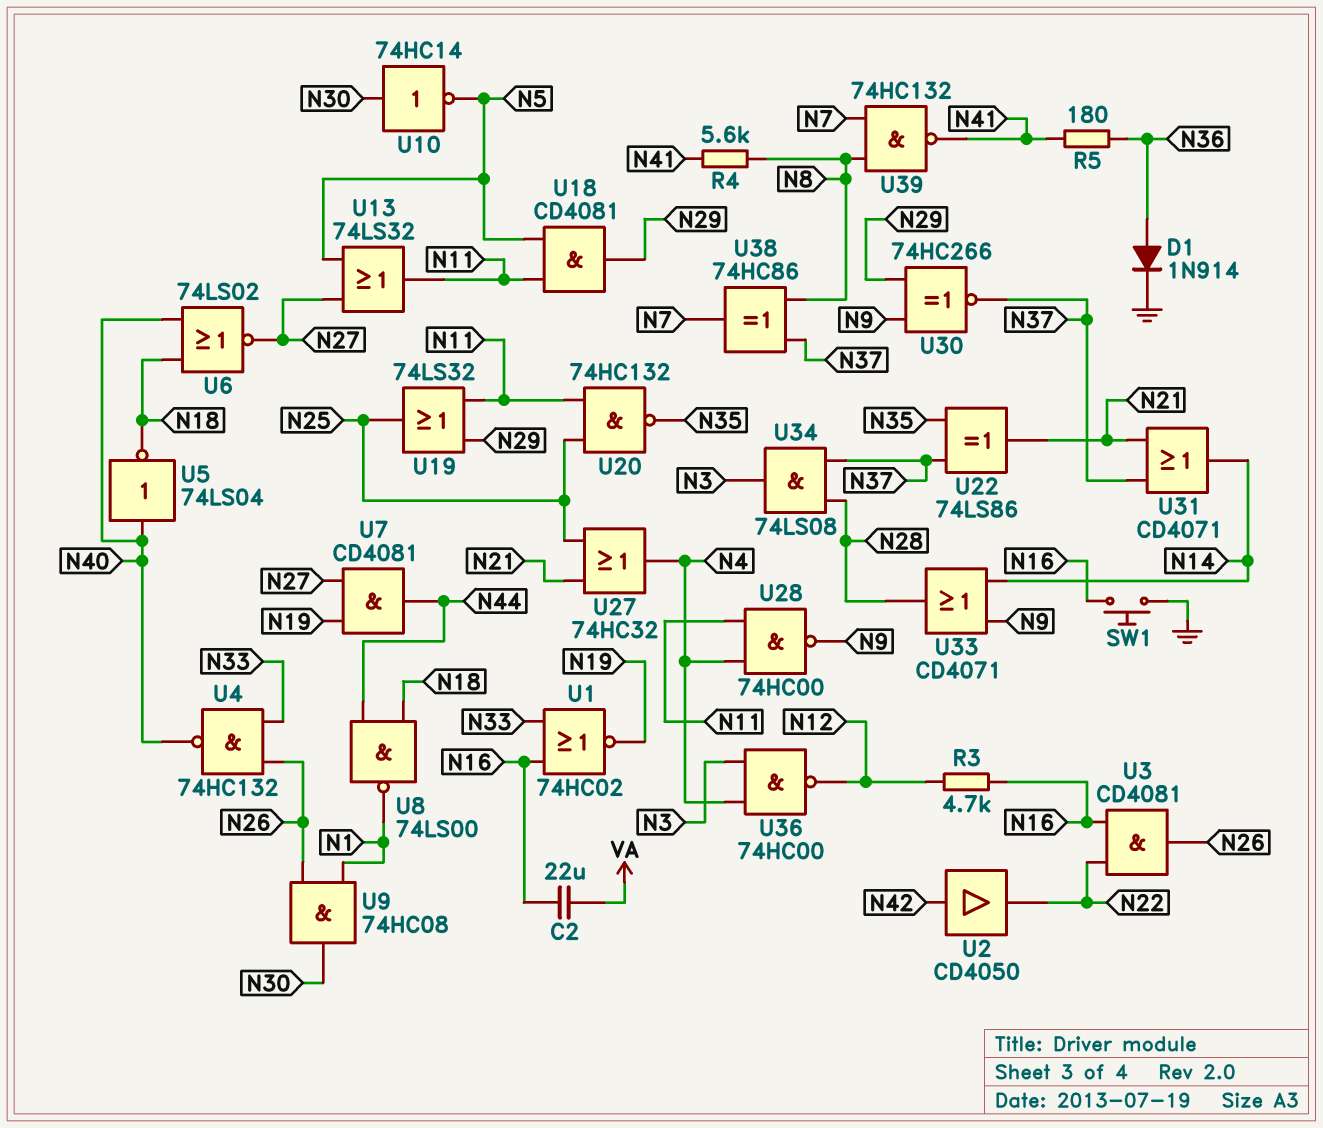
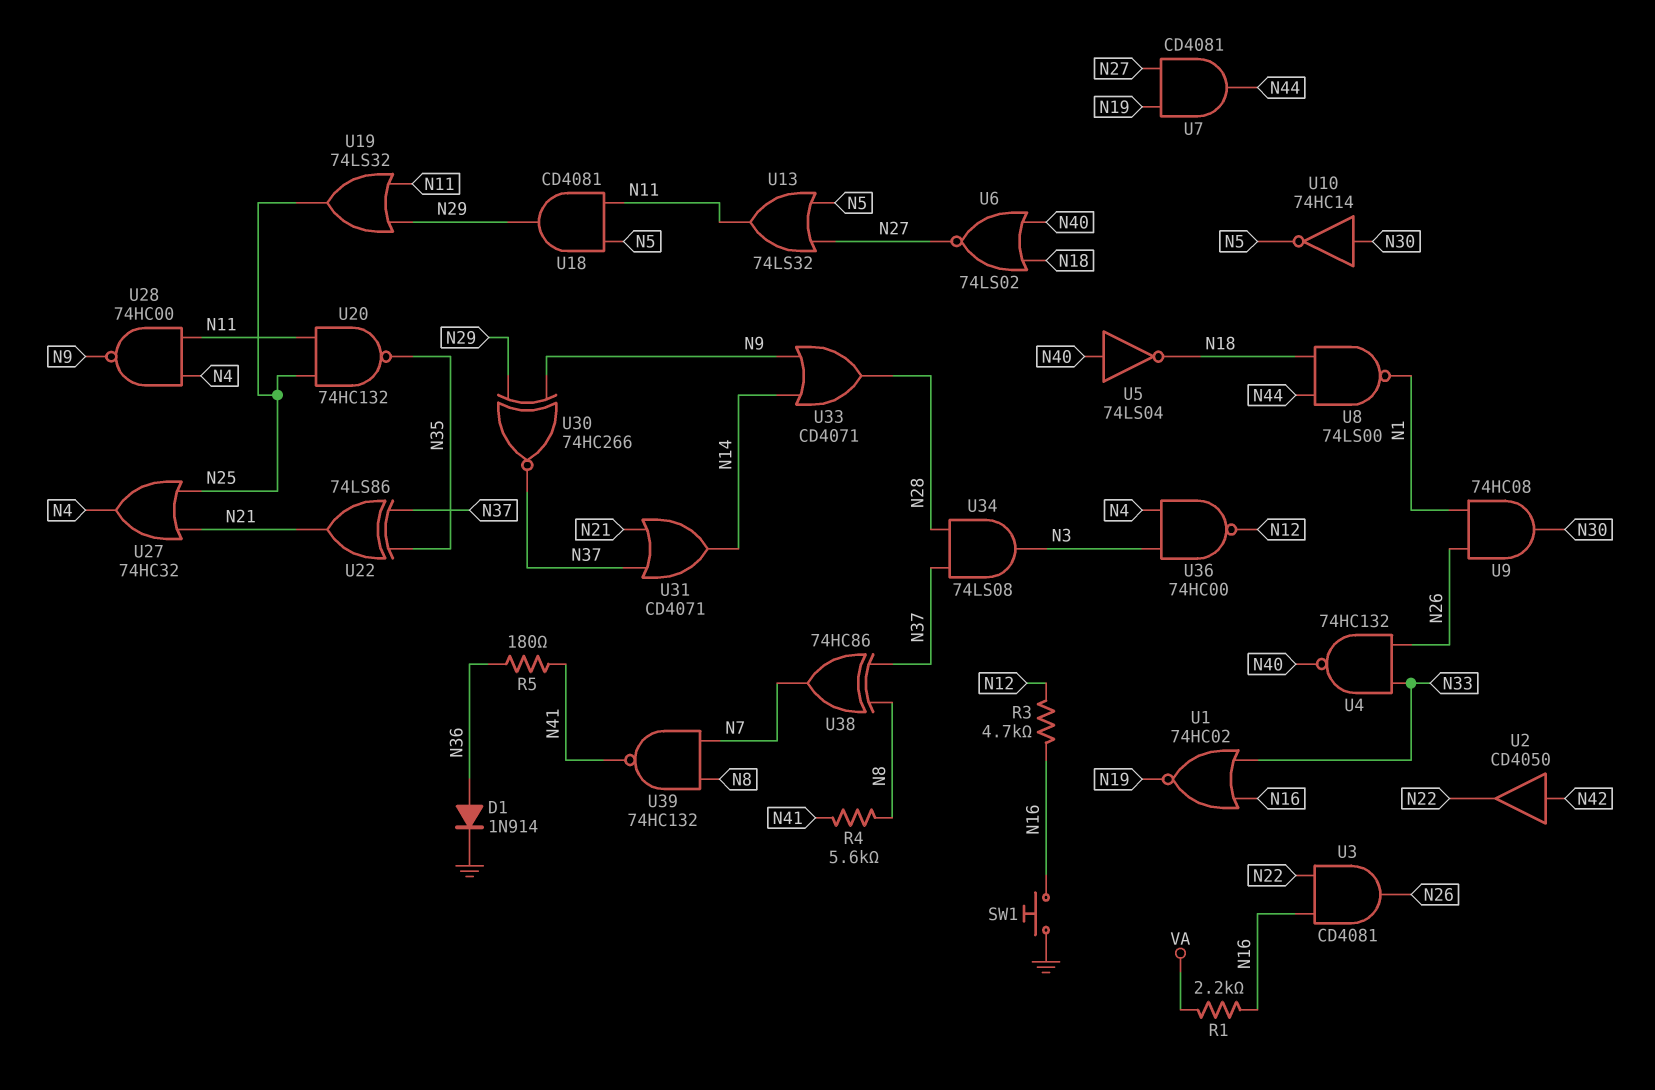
C2: 22uF (N16, VA) -> none
R1: none -> 2.2k (N16, VA)

